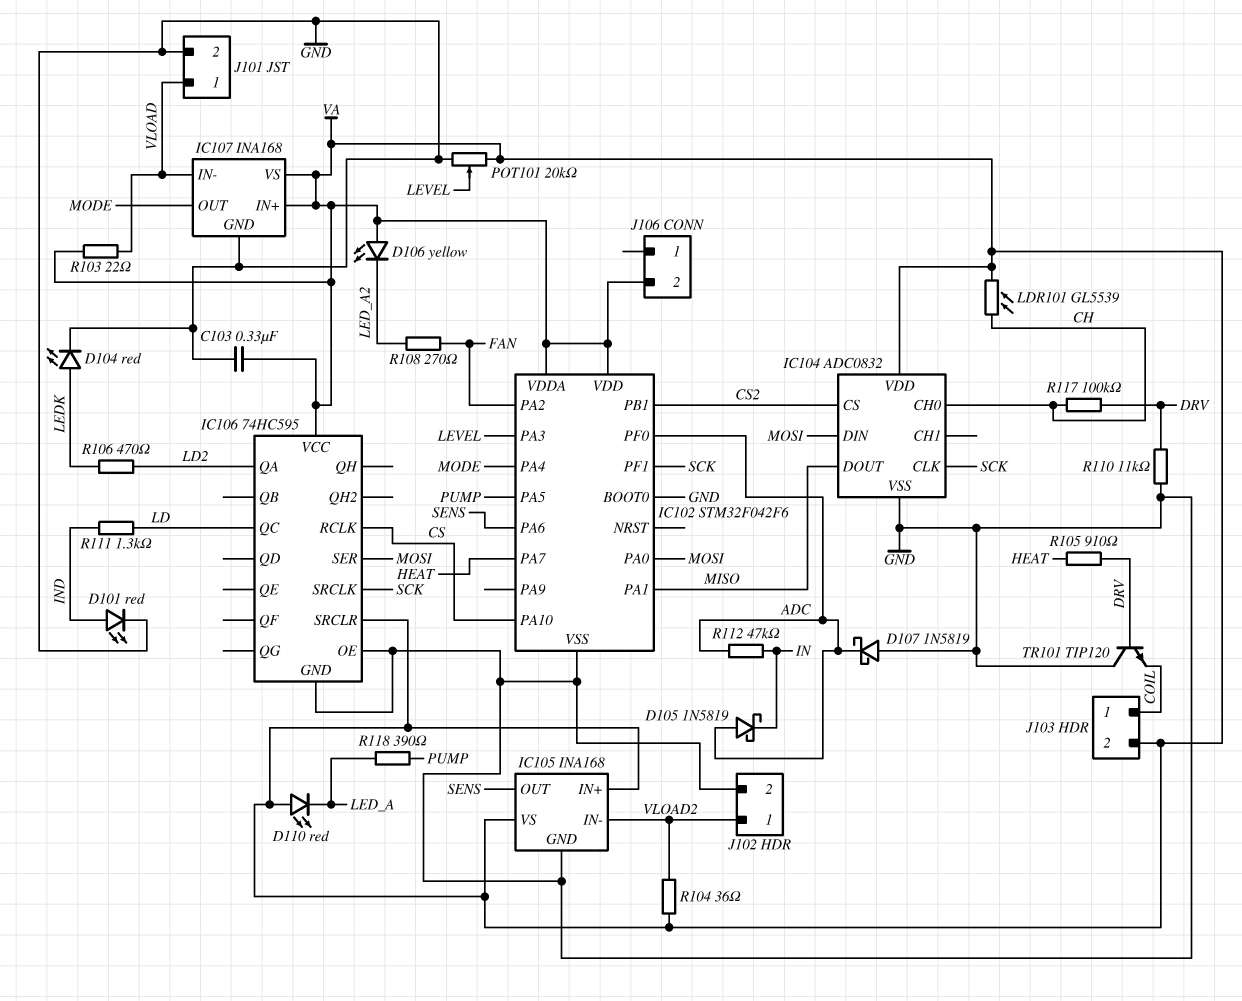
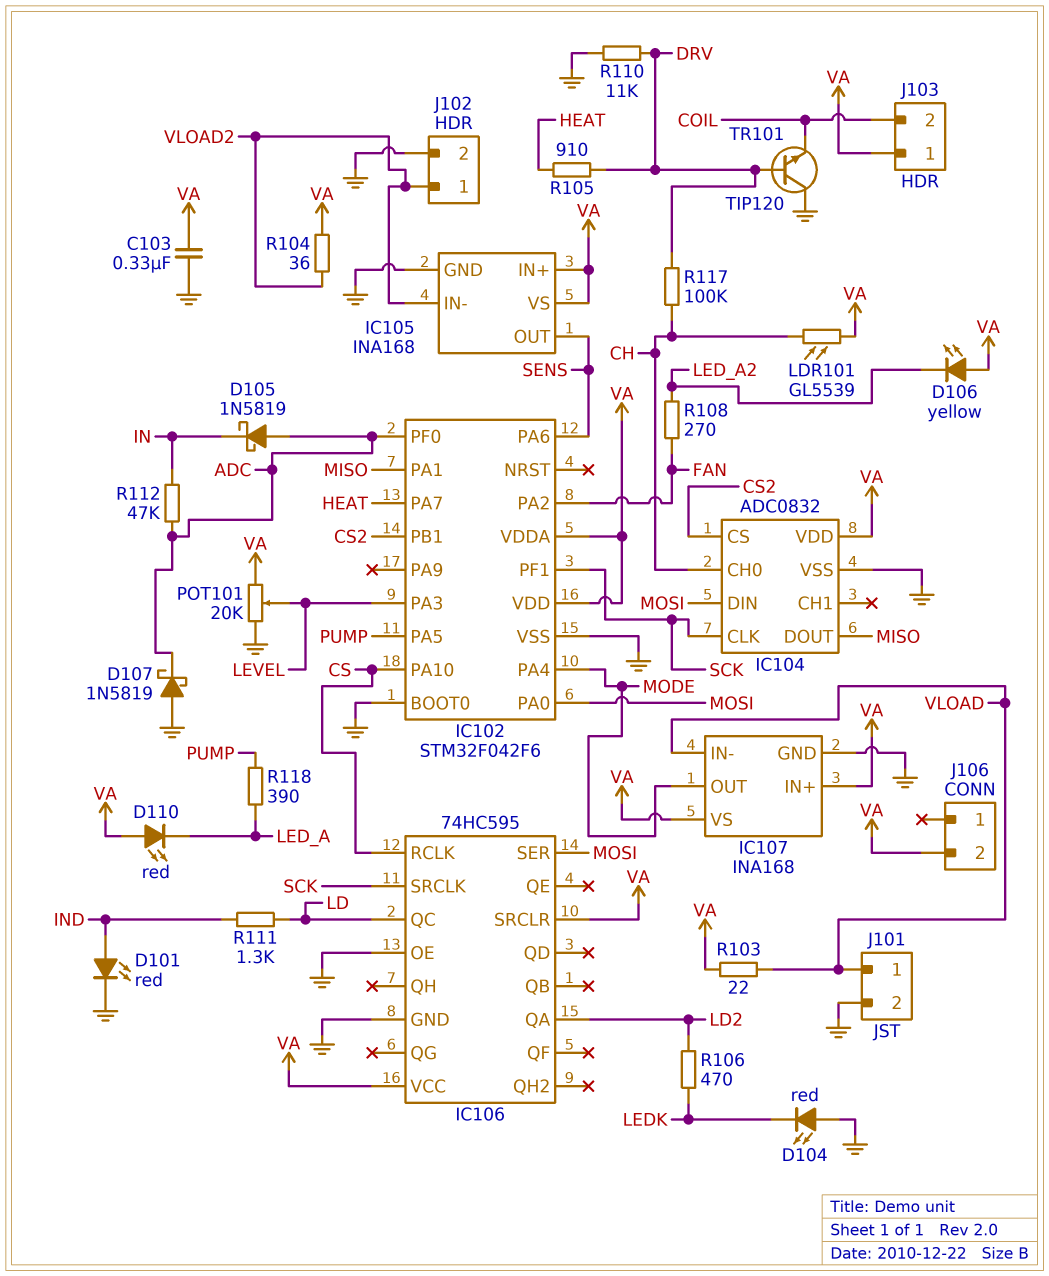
D104: LED red (A LEDK, K GND) -> LED red (A GND, K LEDK)
J103 pin 1: COIL -> VA
J103 pin 2: VA -> COIL

